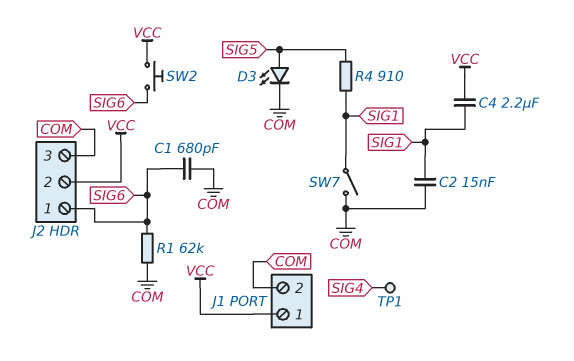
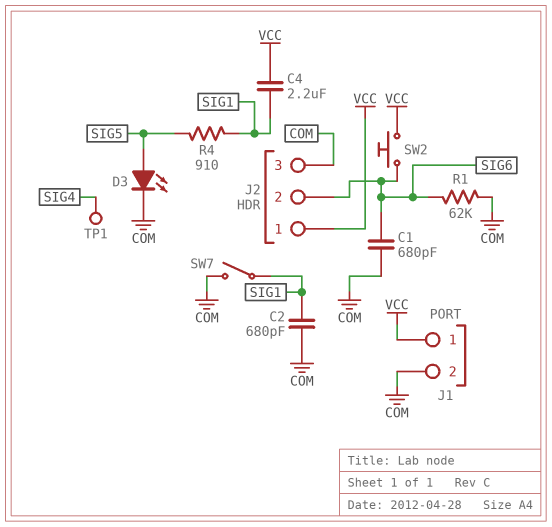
C2: 15nF (COM, SIG1) -> 680pF (COM, SIG1)
J2 pin 1: SIG6 -> VCC
J2 pin 2: VCC -> SIG6

